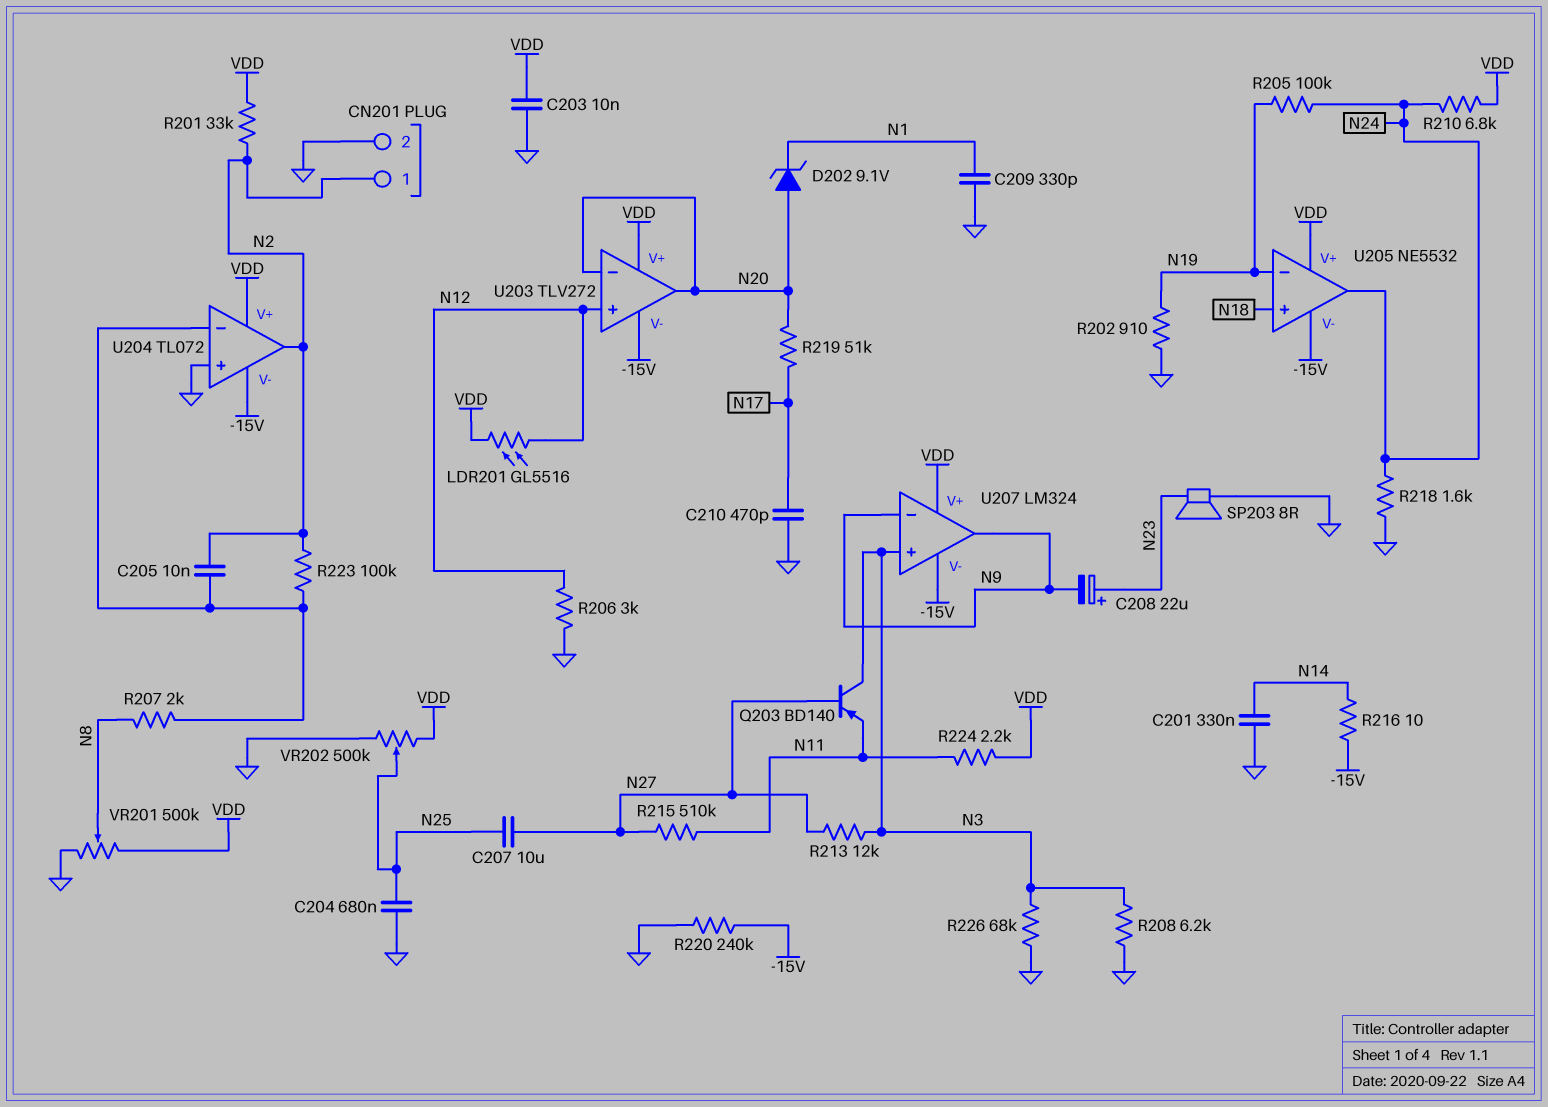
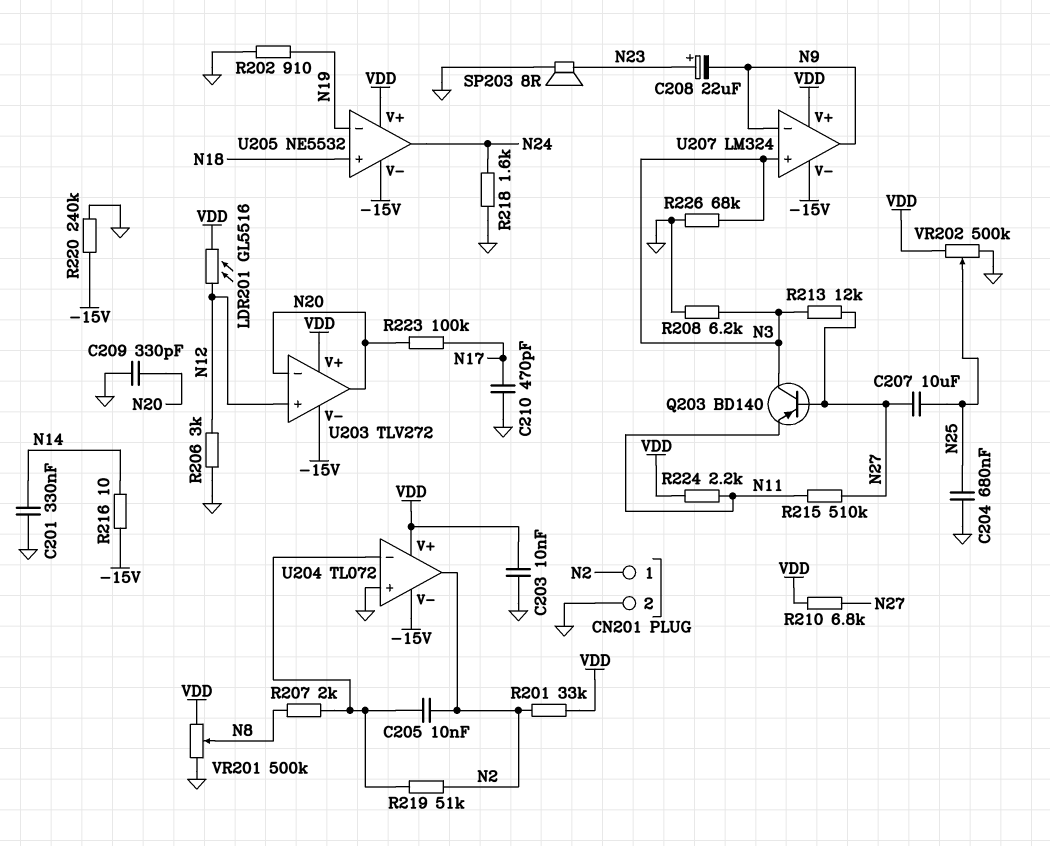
C209: 330pF (GND, N1) -> 330pF (GND, N20)
D202: zener 9.1V (A N20, K N1) -> none
R205: 100k (N19, N24) -> none
R210: 6.8k (N24, VDD) -> 6.8k (N27, VDD)
R219: 51k (N17, N20) -> 51k (N2, U204/in-)
R223: 100k (N2, U204/in-) -> 100k (N17, N20)

